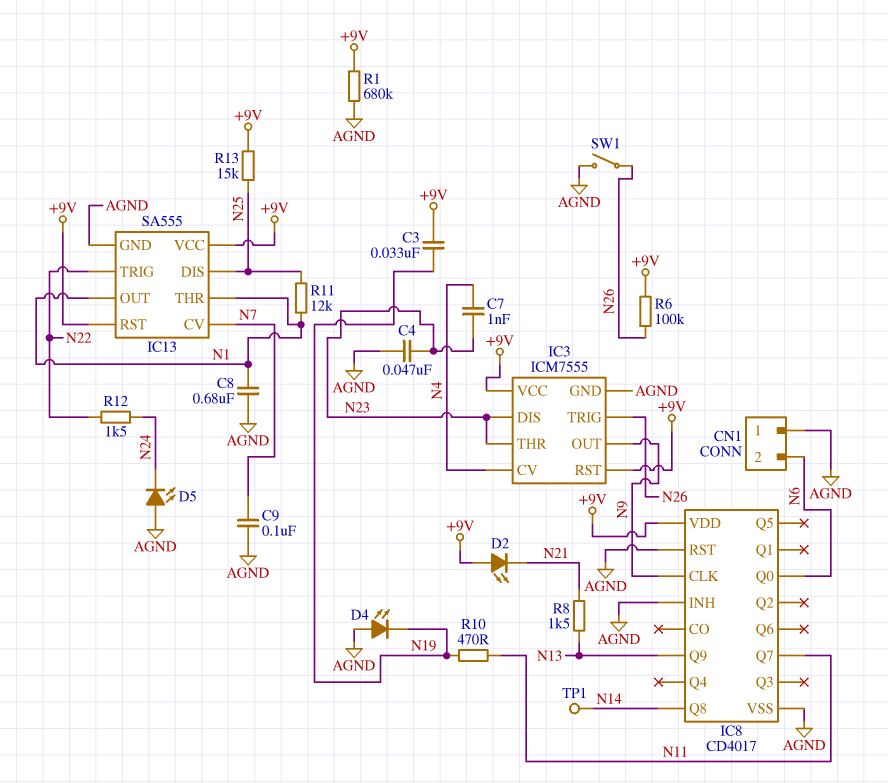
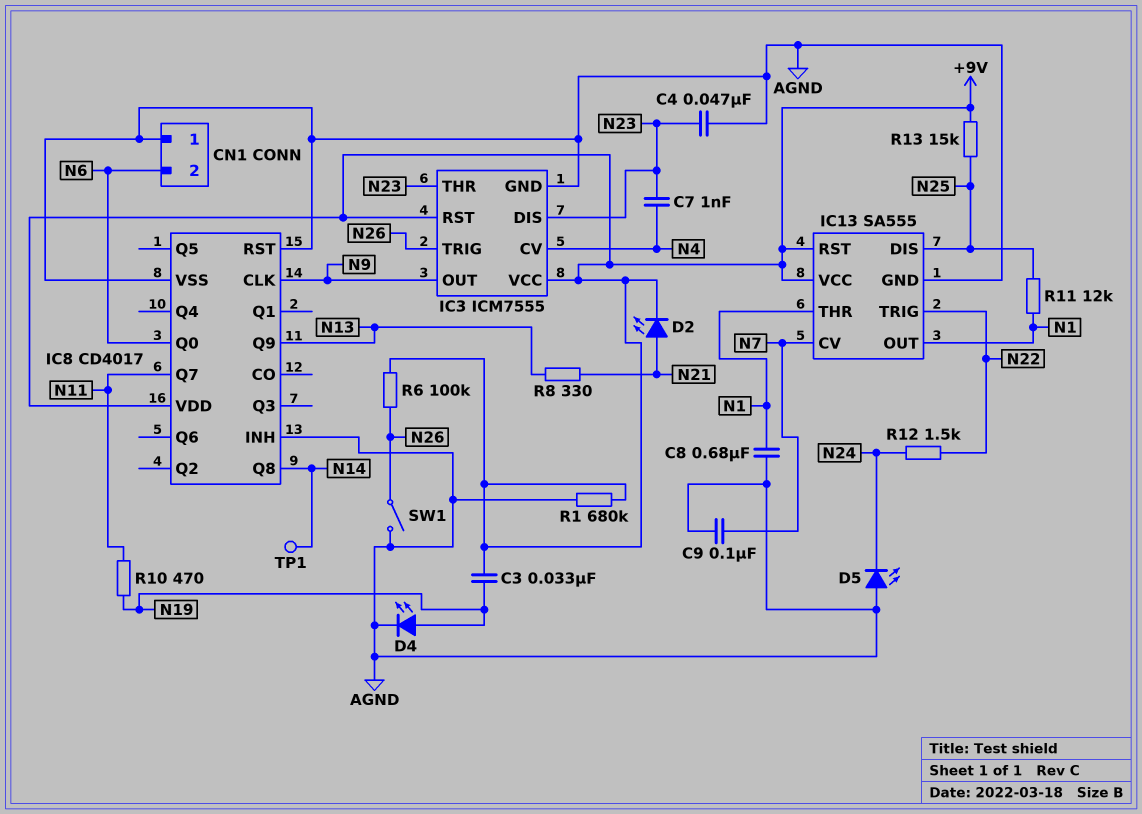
D2: LED (A +9V, K N21) -> LED (A N21, K +9V)
D4: LED (A AGND, K N19) -> LED (A N19, K AGND)
R8: 1.5k (N13, N21) -> 330 (N13, N21)

